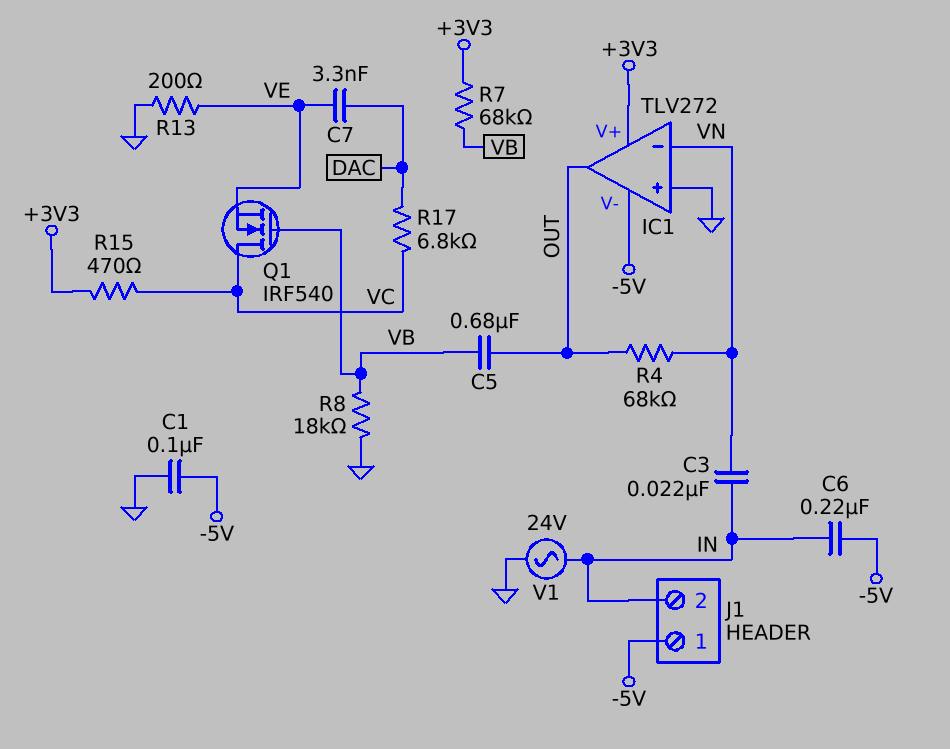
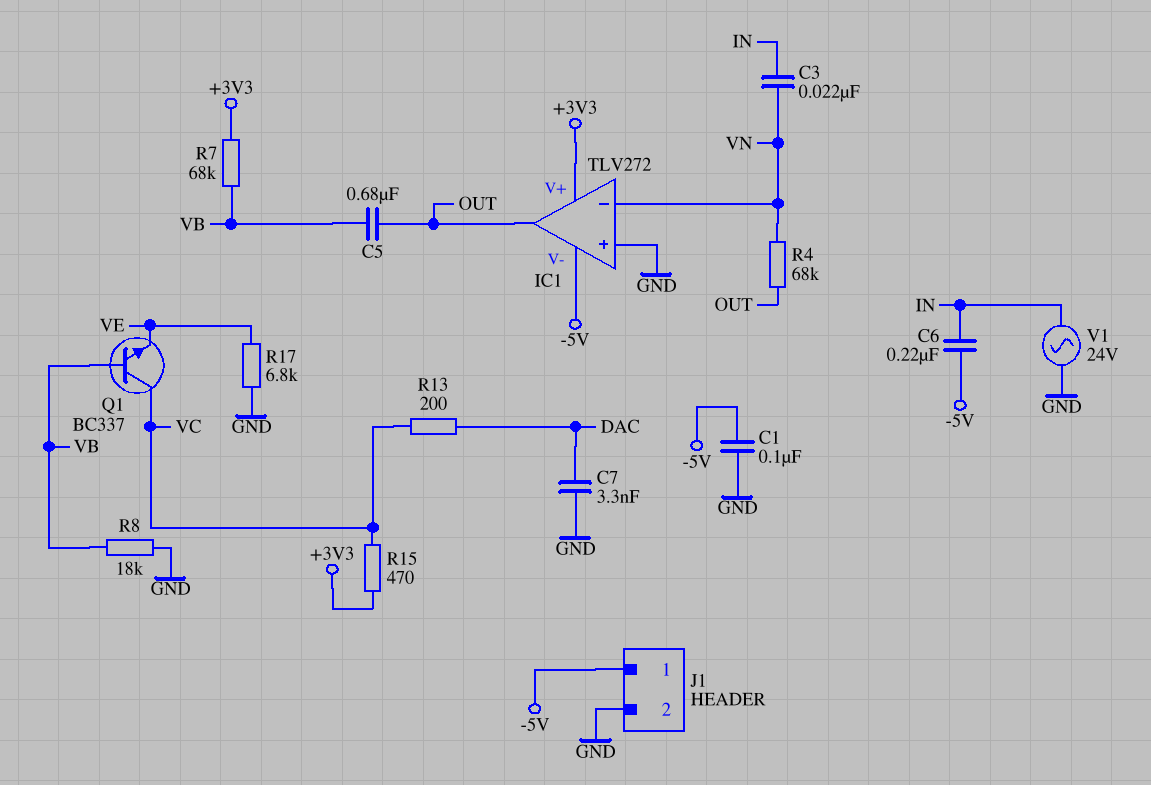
C7: 3.3nF (DAC, VE) -> 3.3nF (DAC, GND)
J1 pin 2: IN -> GND
Q1: NMOS IRF540 (G VB, D VC, S VE) -> NPN BC337 (B VB, C VC, E VE)
R13: 200 (GND, VE) -> 200 (DAC, VC)
R17: 6.8k (DAC, VC) -> 6.8k (GND, VE)

